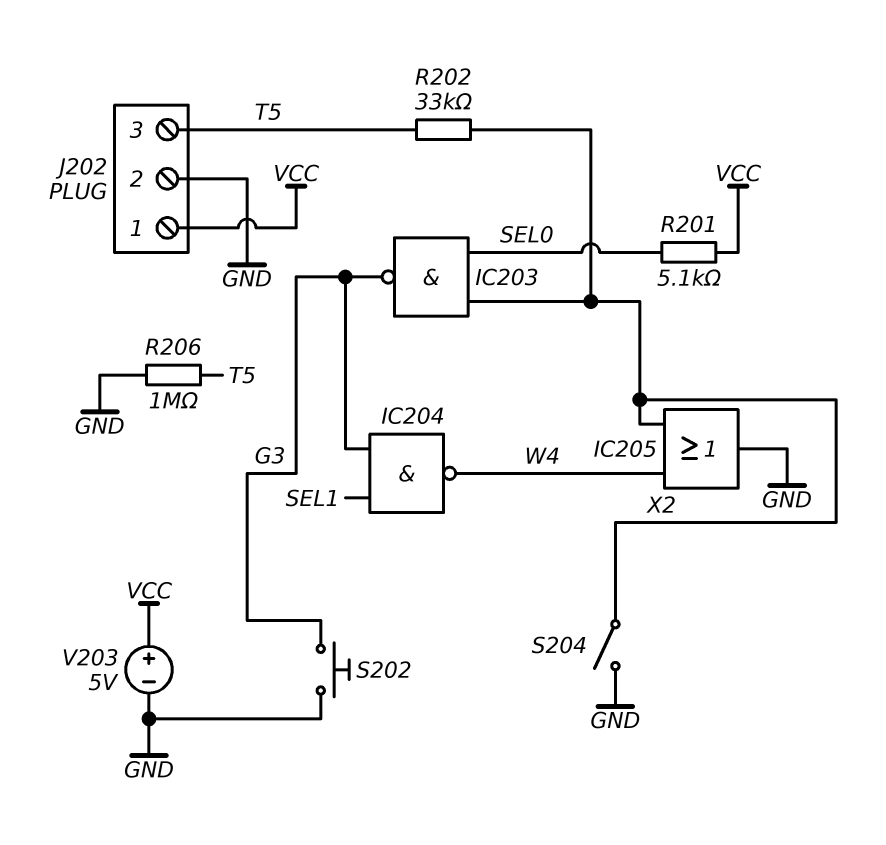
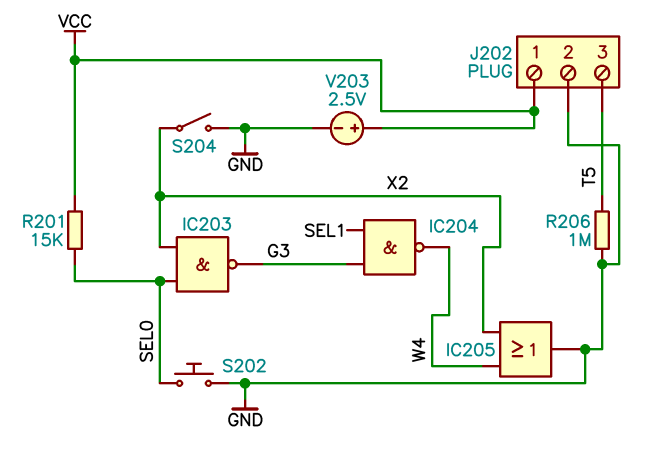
R201: 5.1k (SEL0, VCC) -> 15k (SEL0, VCC)
R202: 33k (T5, X2) -> none
S202: button (G3, GND) -> button (GND, SEL0)
V203: 5V (plus VCC, minus GND) -> 2.5V (plus VCC, minus GND)

